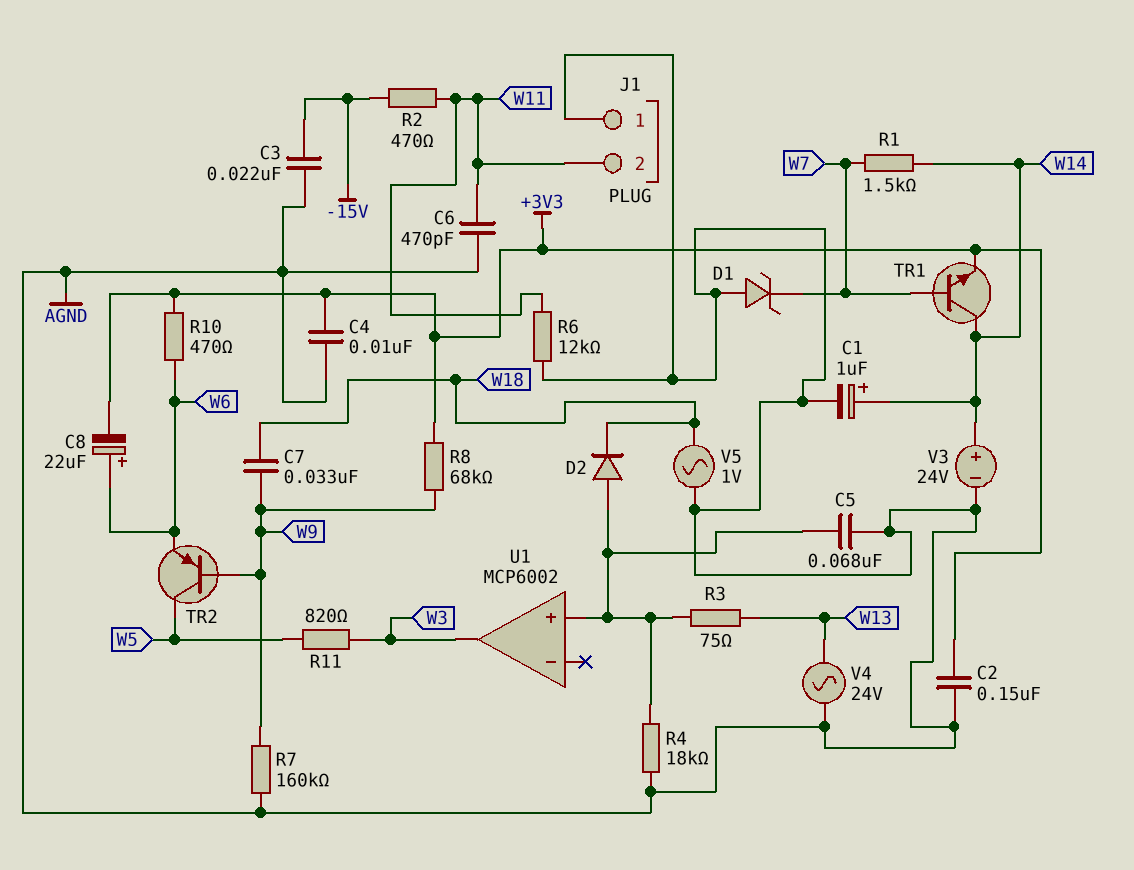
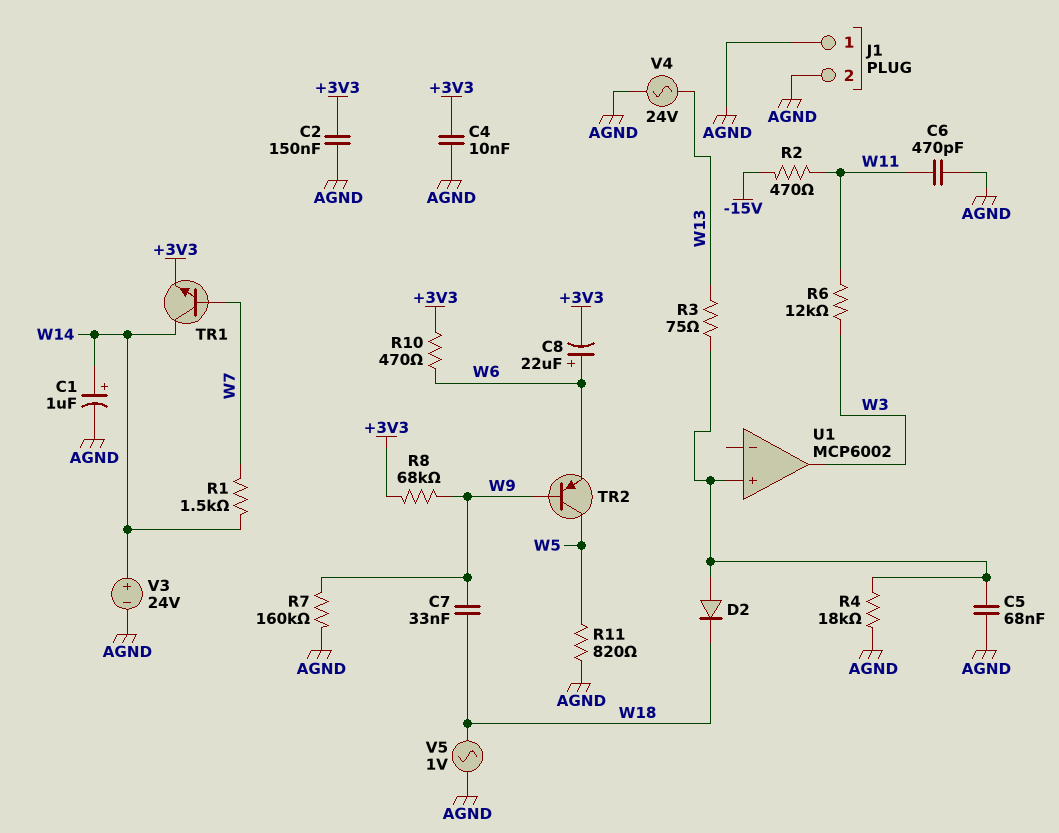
C3: 22nF (-15V, AGND) -> none
D1: zener (A AGND, K W7) -> none
J1 pin 2: W11 -> AGND
R6: 12k (AGND, W11) -> 12k (W3, W11)
R11: 820 (W3, W5) -> 820 (AGND, W5)

